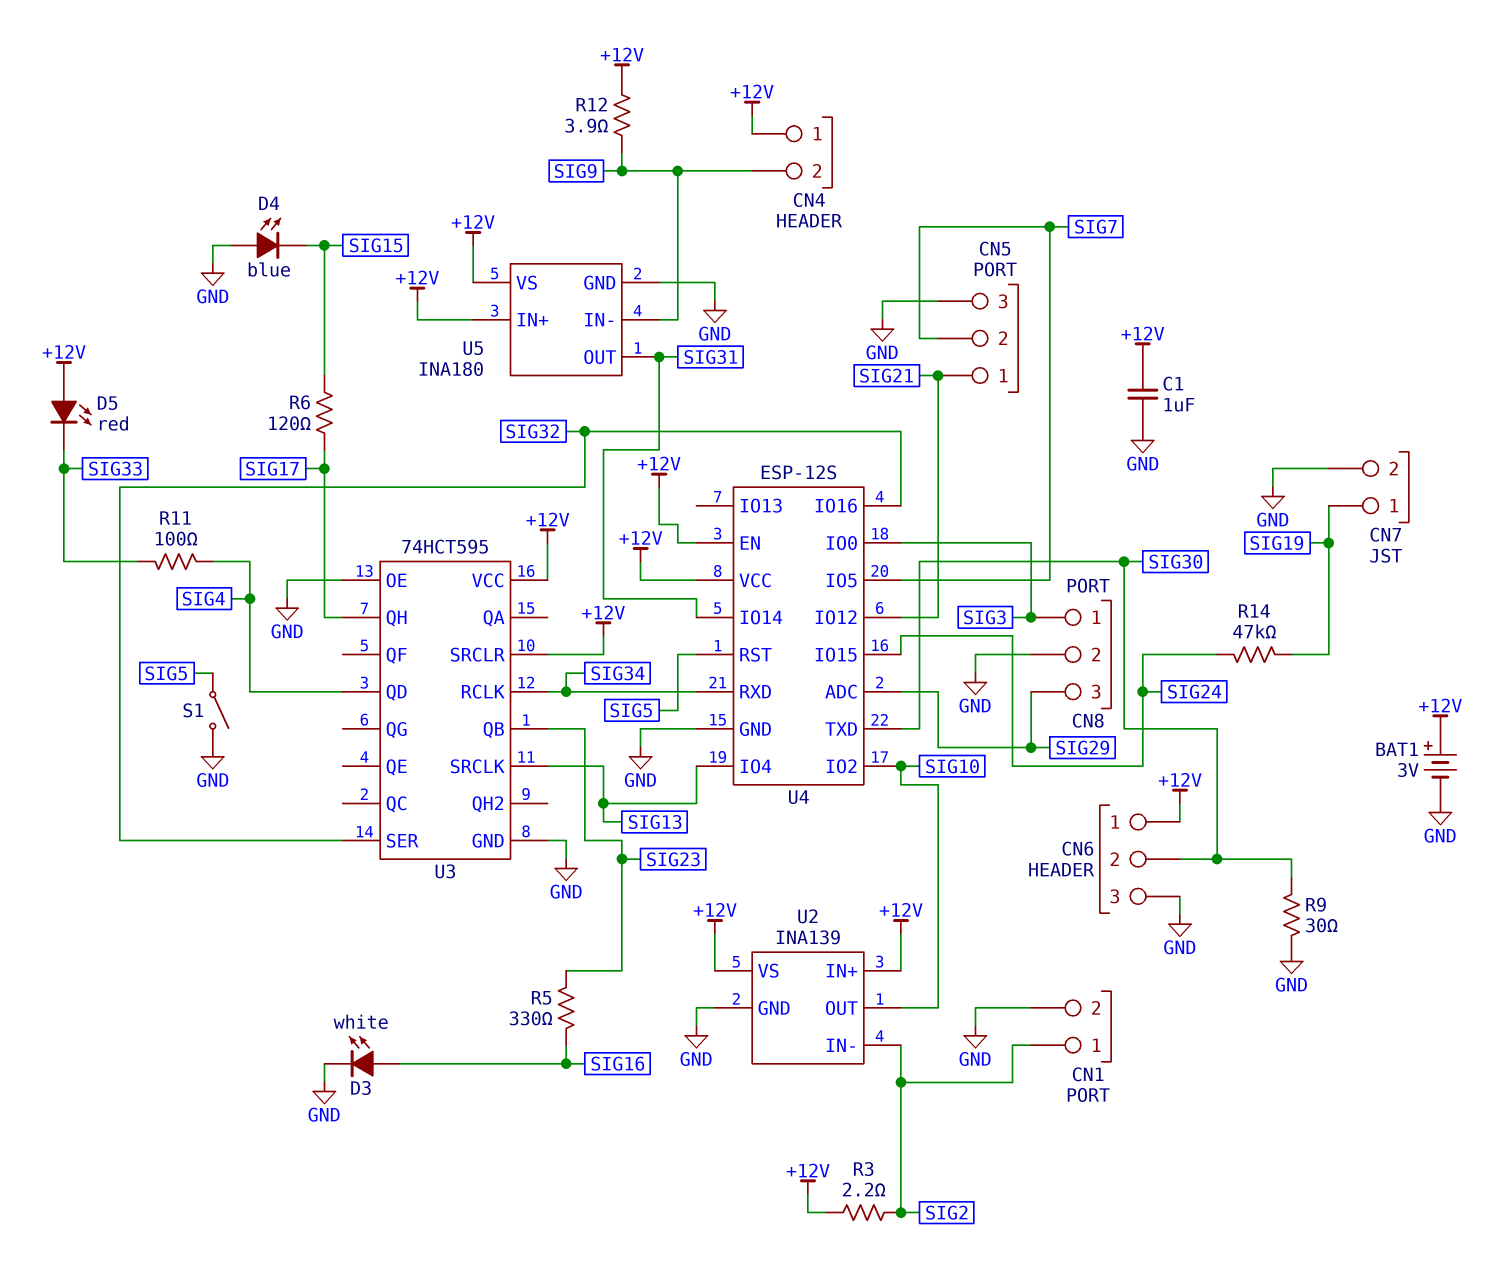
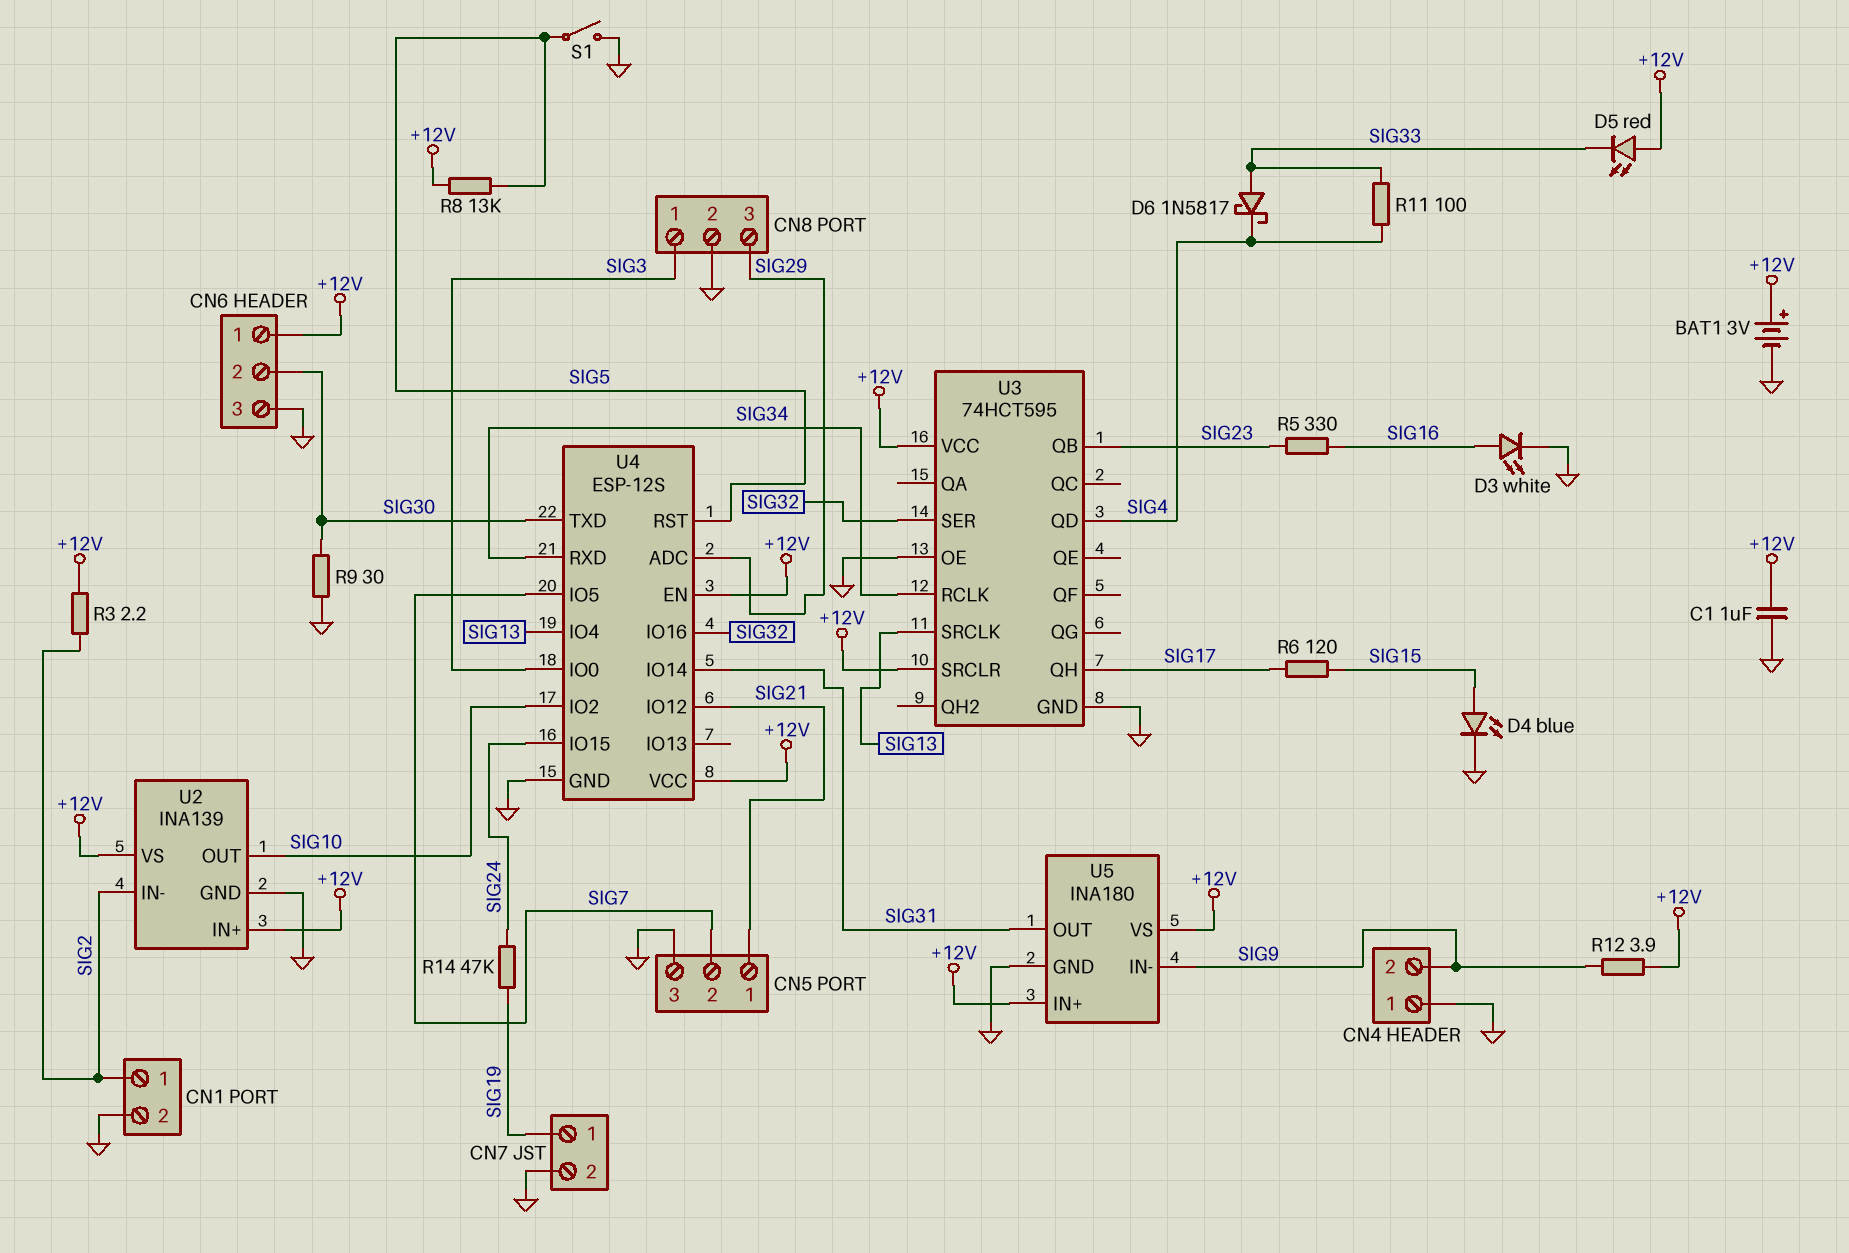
CN4 pin 1: +12V -> GND
D4: LED blue (A GND, K SIG15) -> LED blue (A SIG15, K GND)
D6: none -> schottky 1N5817 (A SIG33, K SIG4)
R8: none -> 13k (+12V, SIG5)

